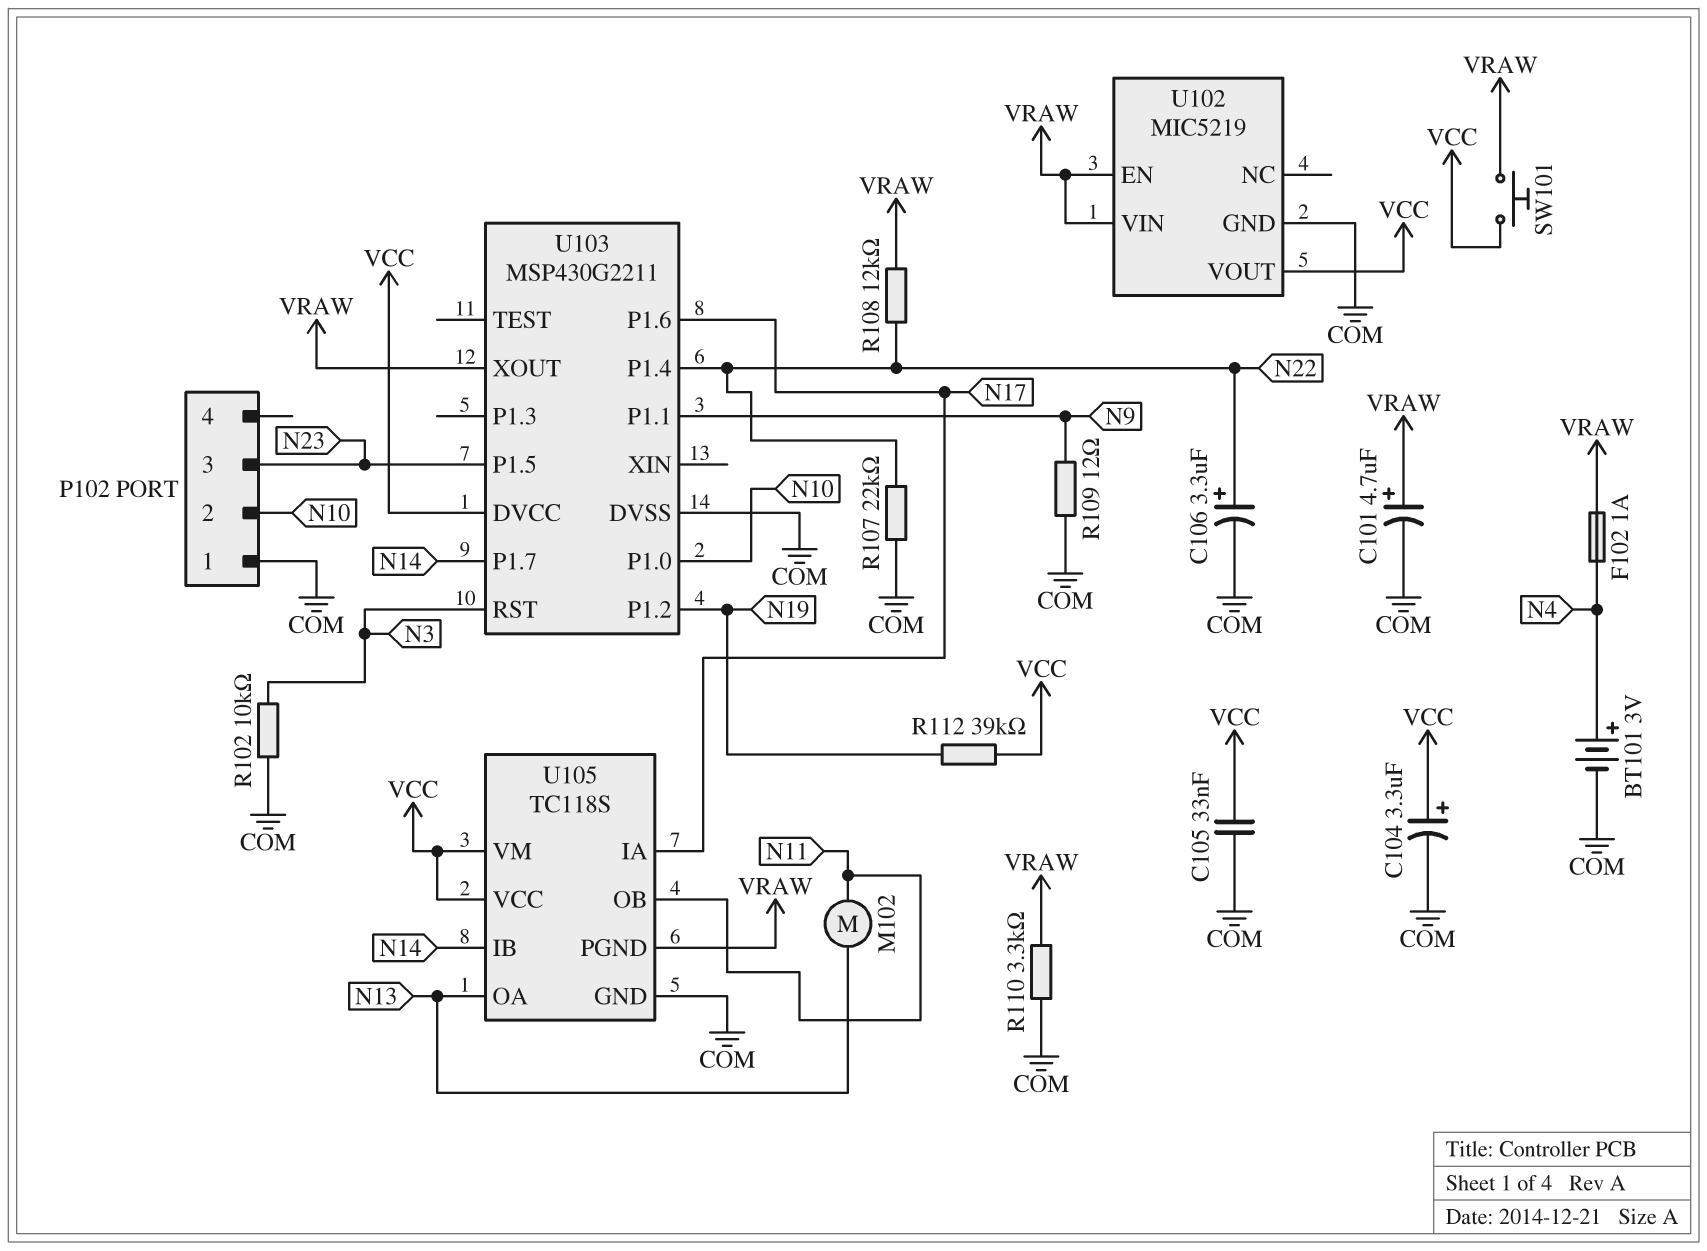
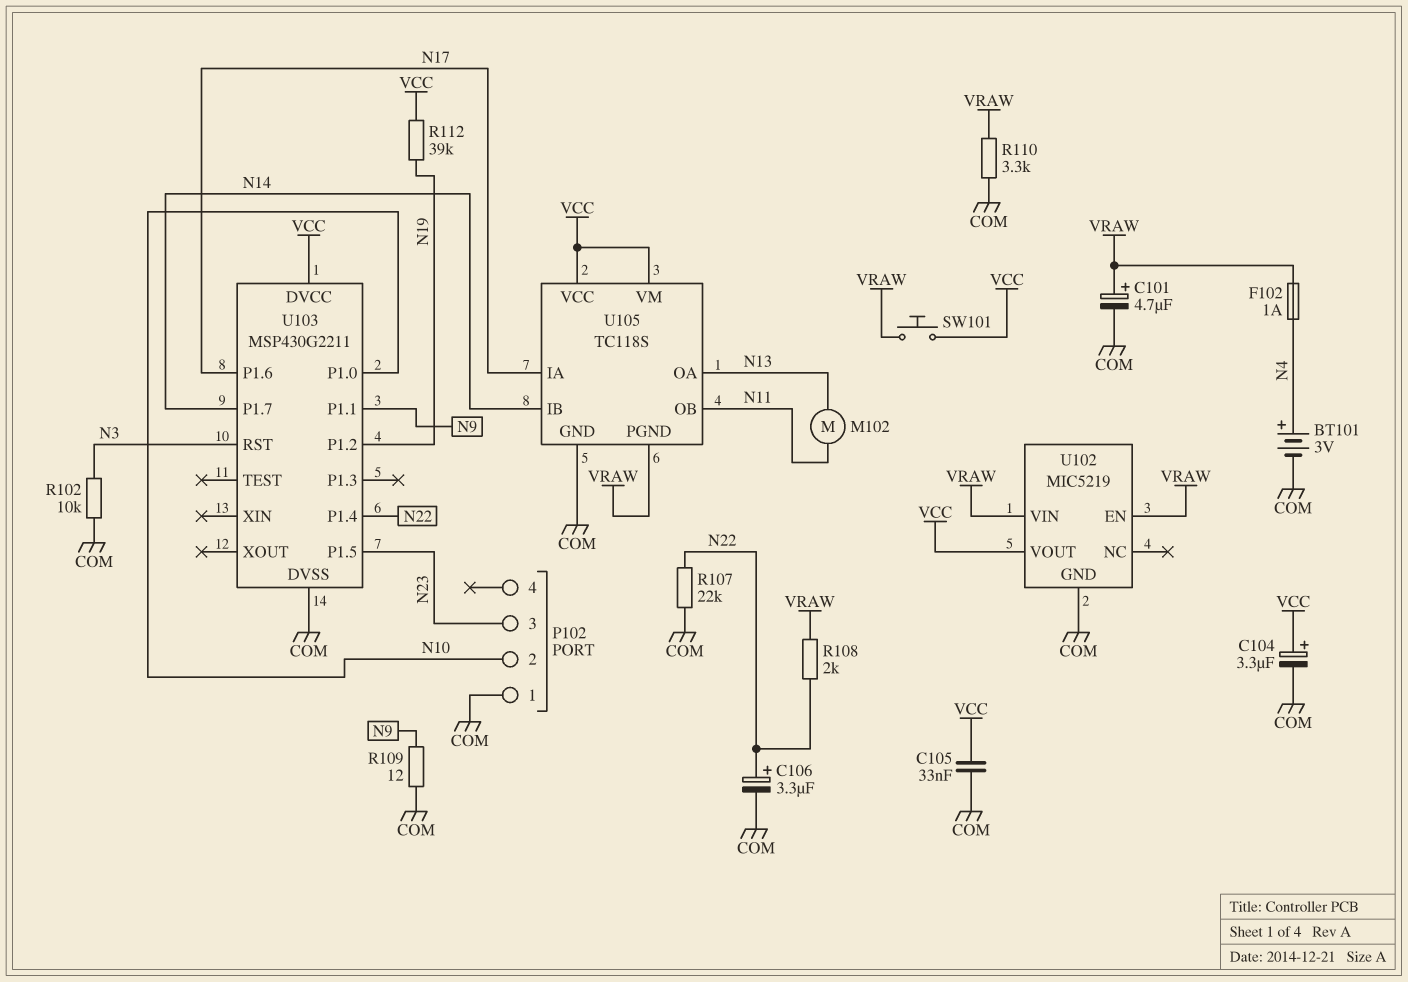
R108: 12k (N22, VRAW) -> 2k (N22, VRAW)
U103 pin XOUT: VRAW -> none

